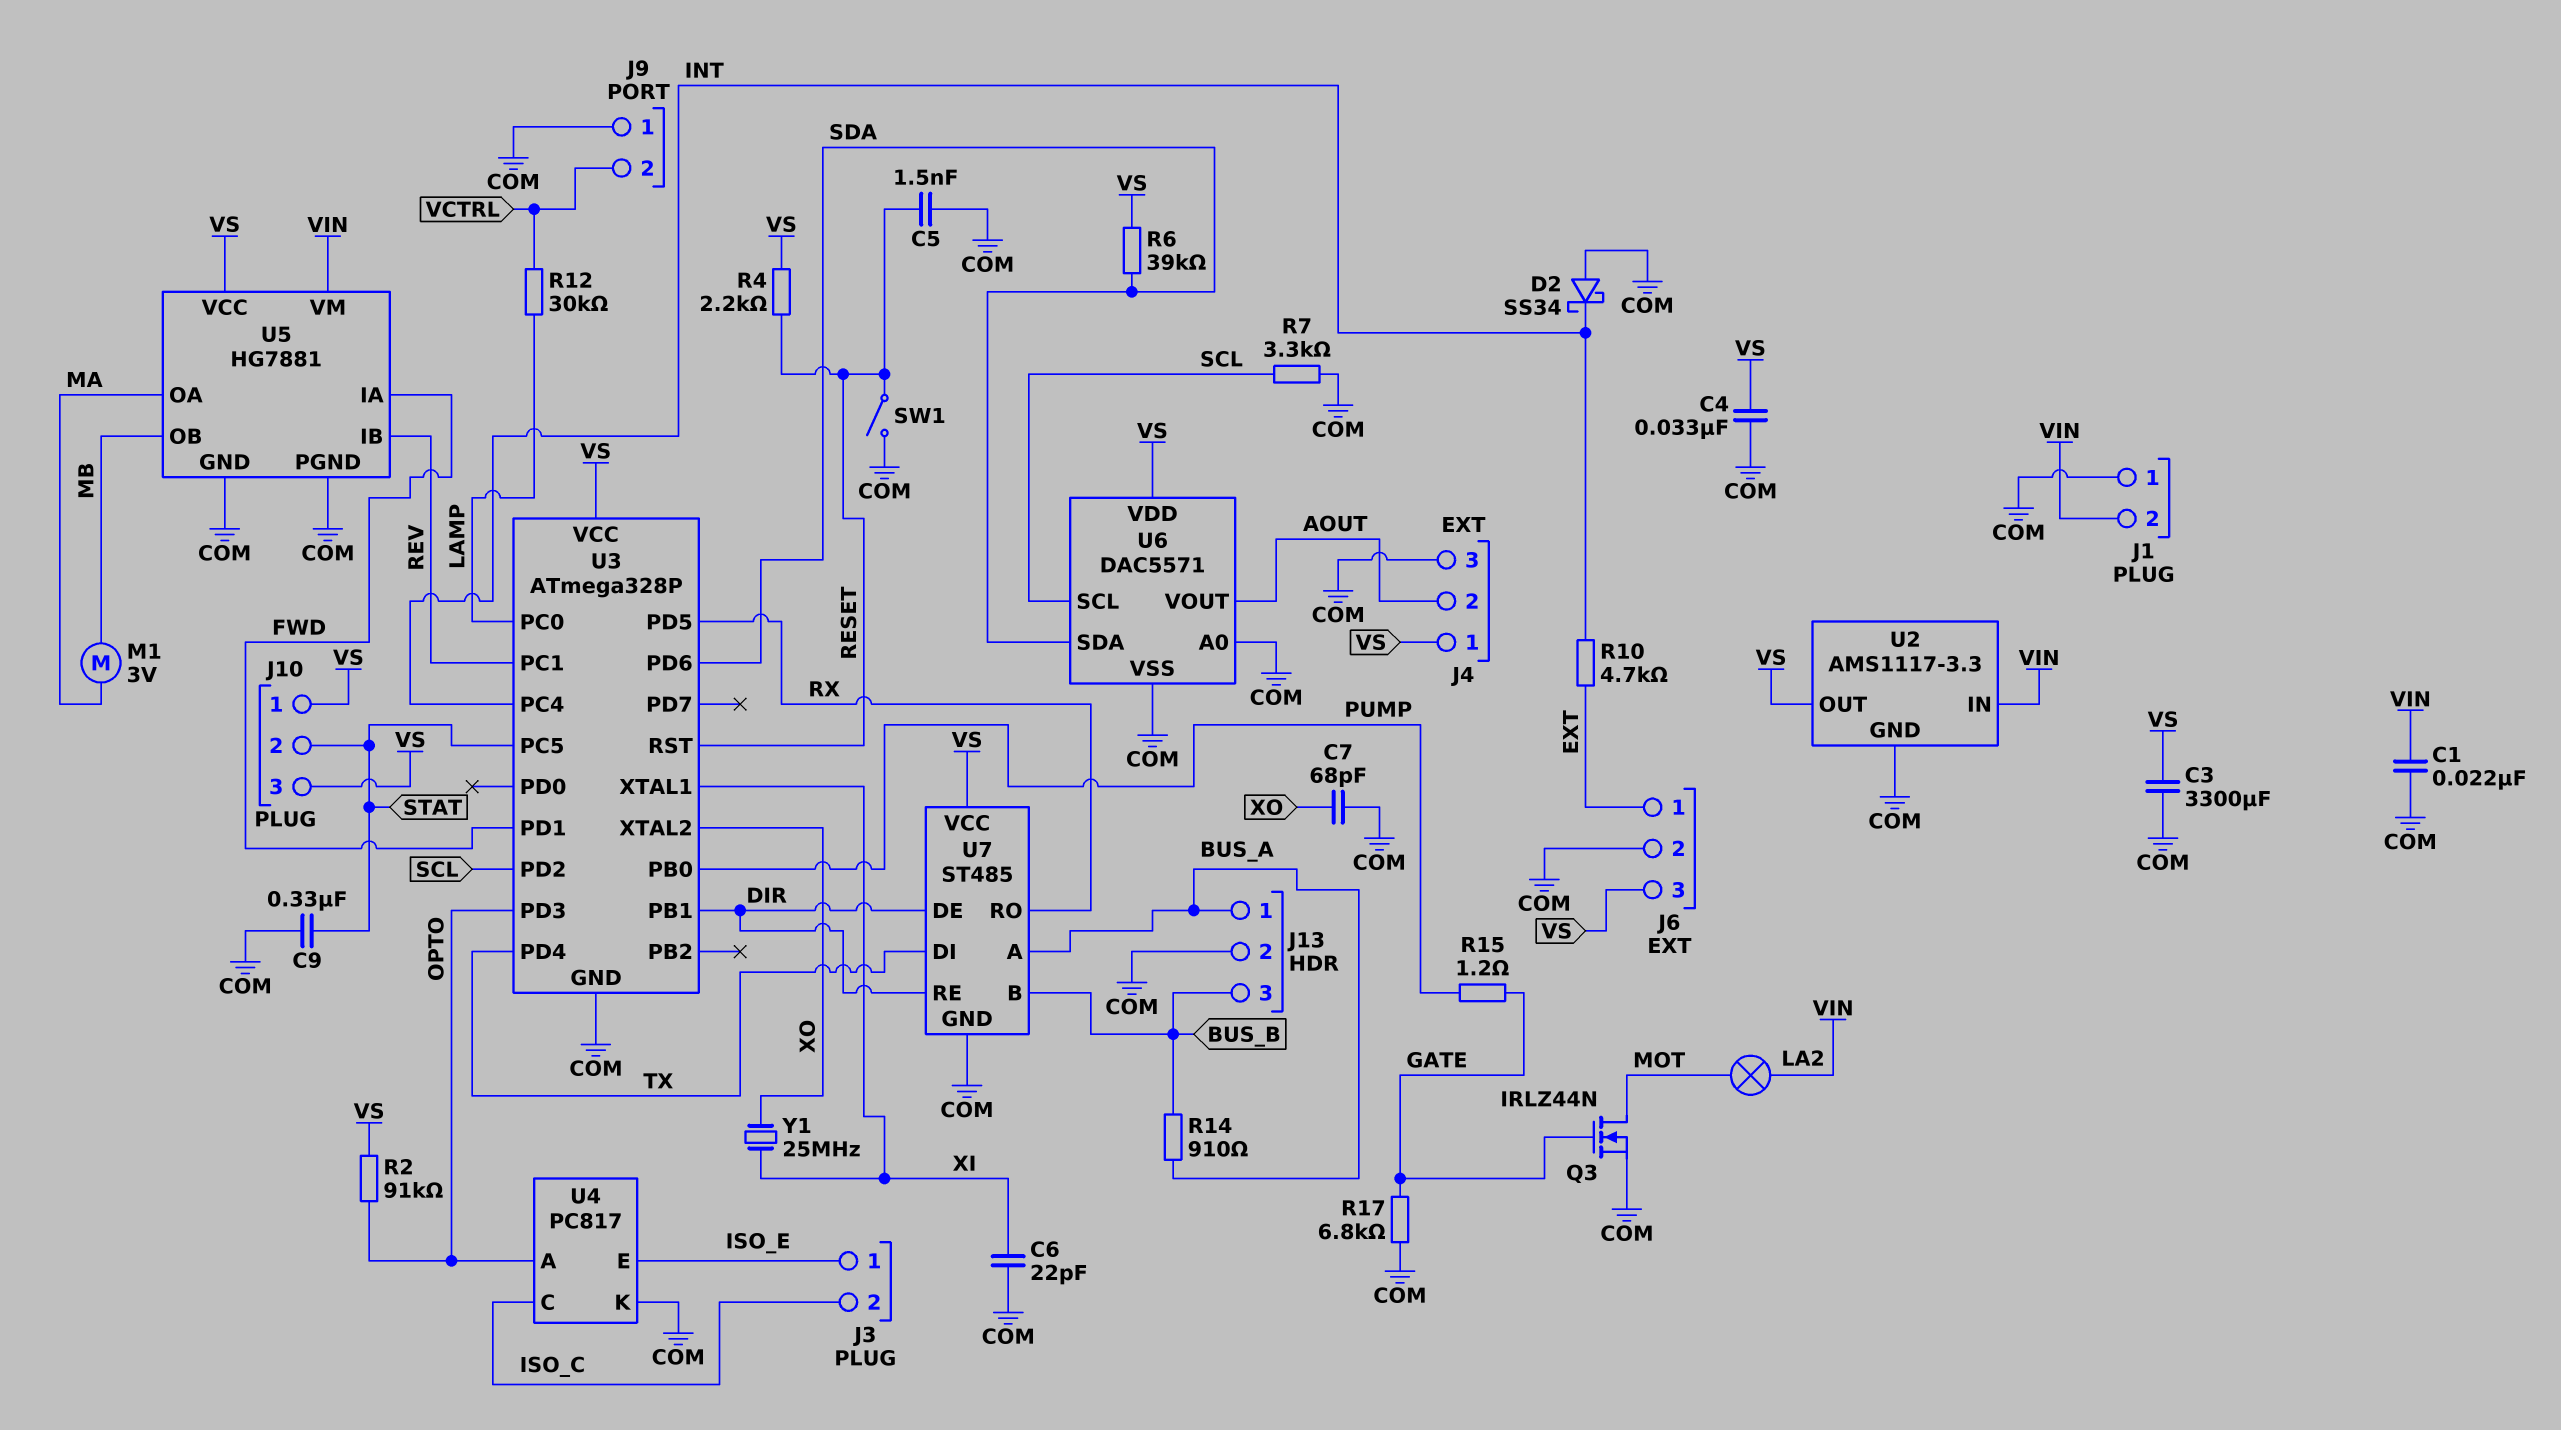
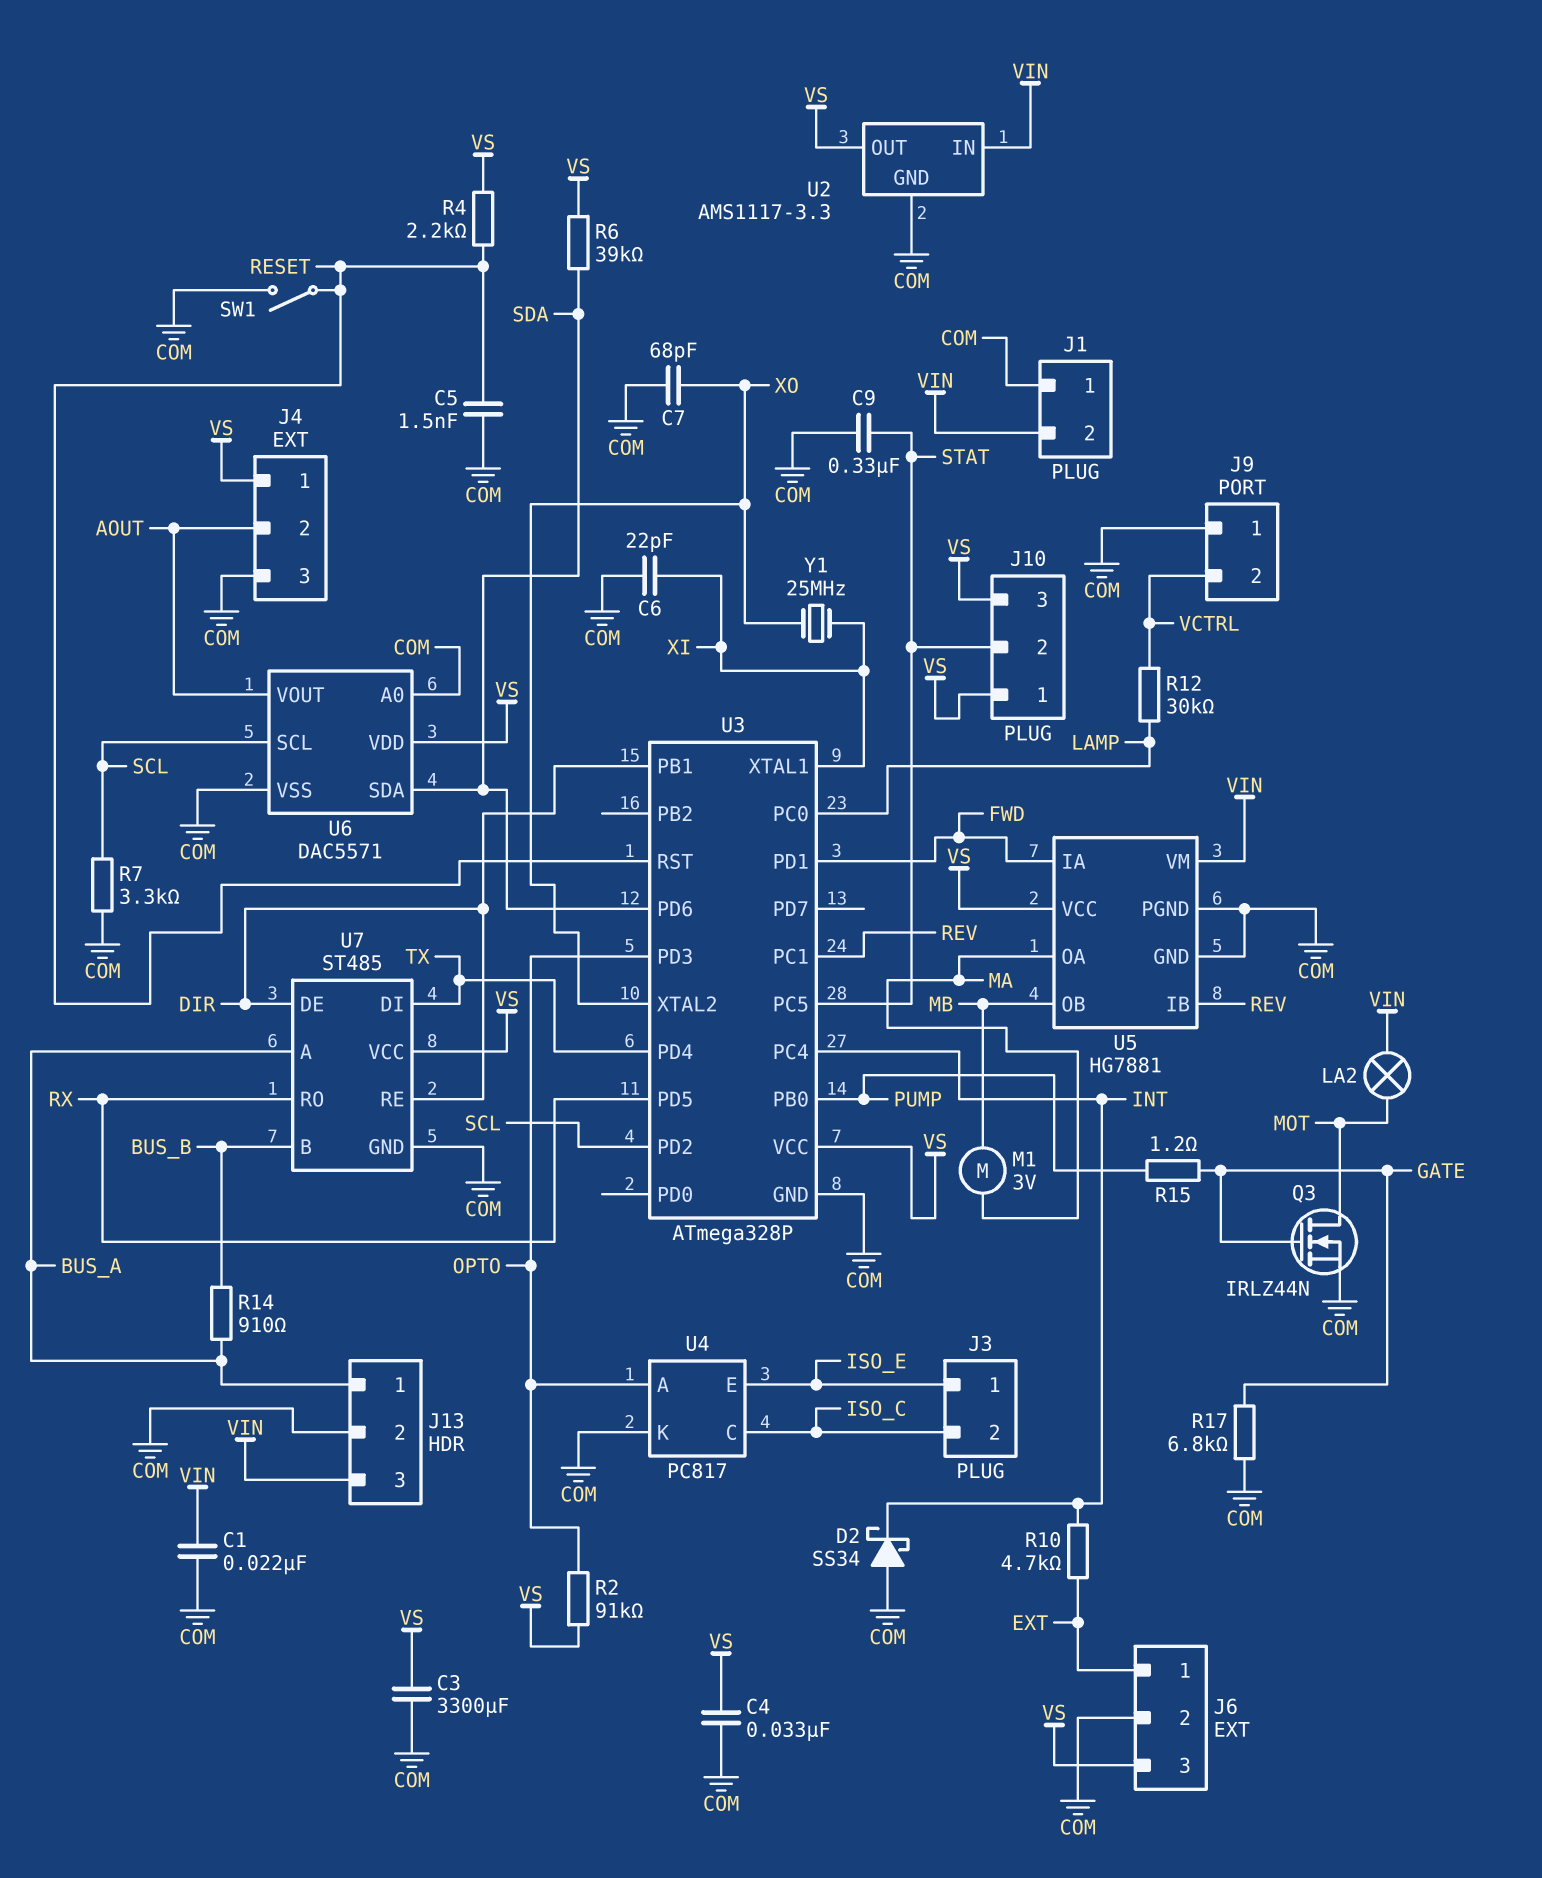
J13 pin 3: BUS_B -> VIN

